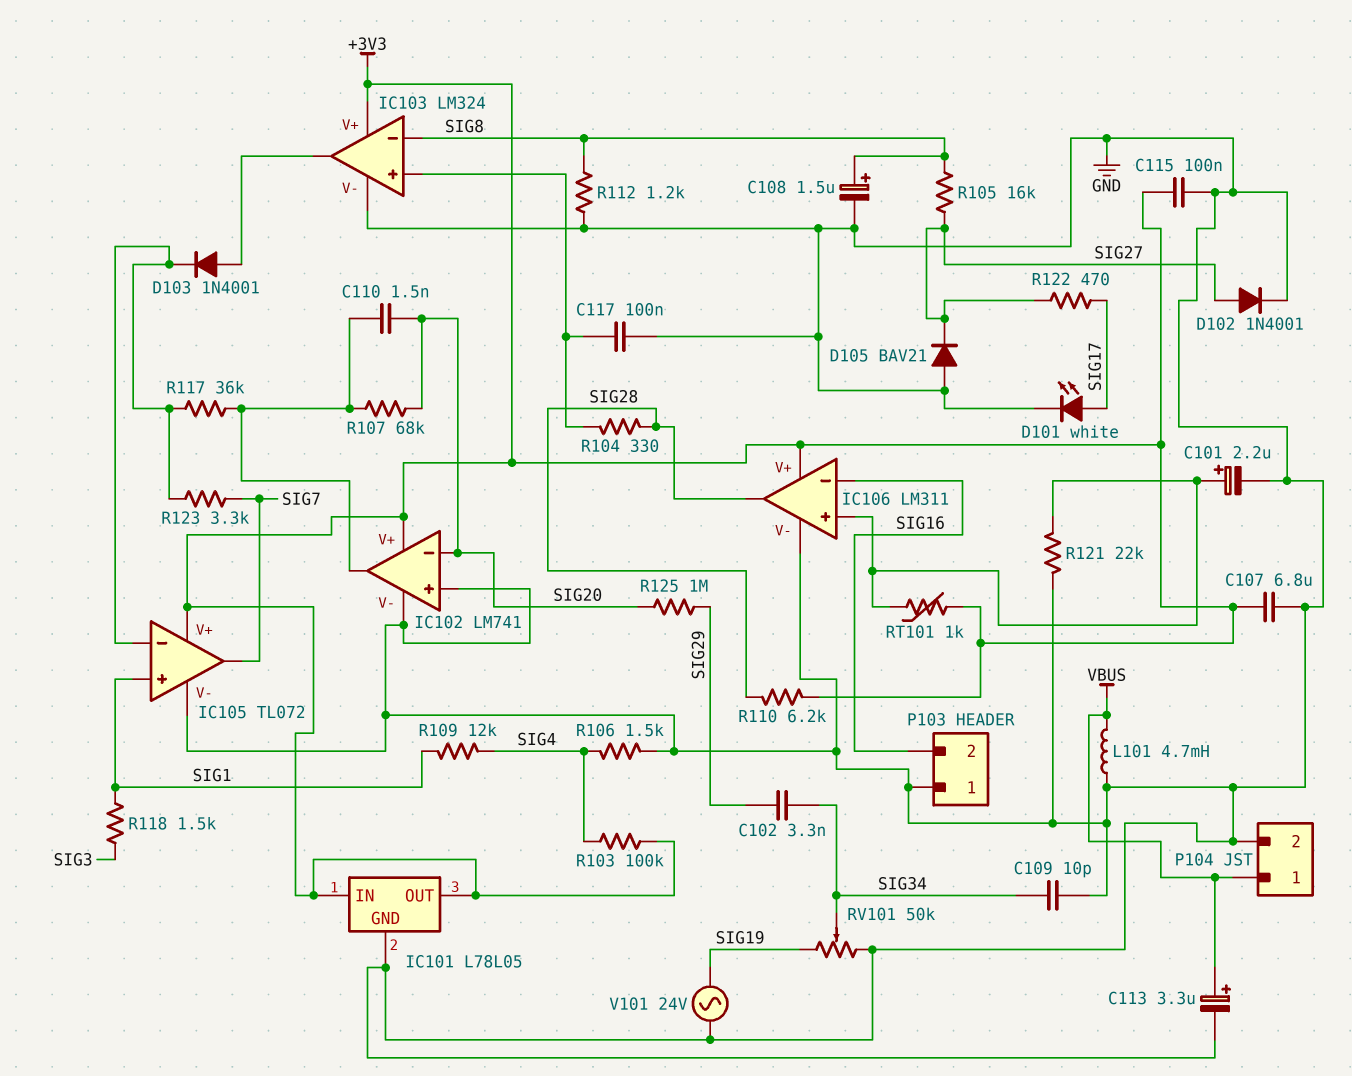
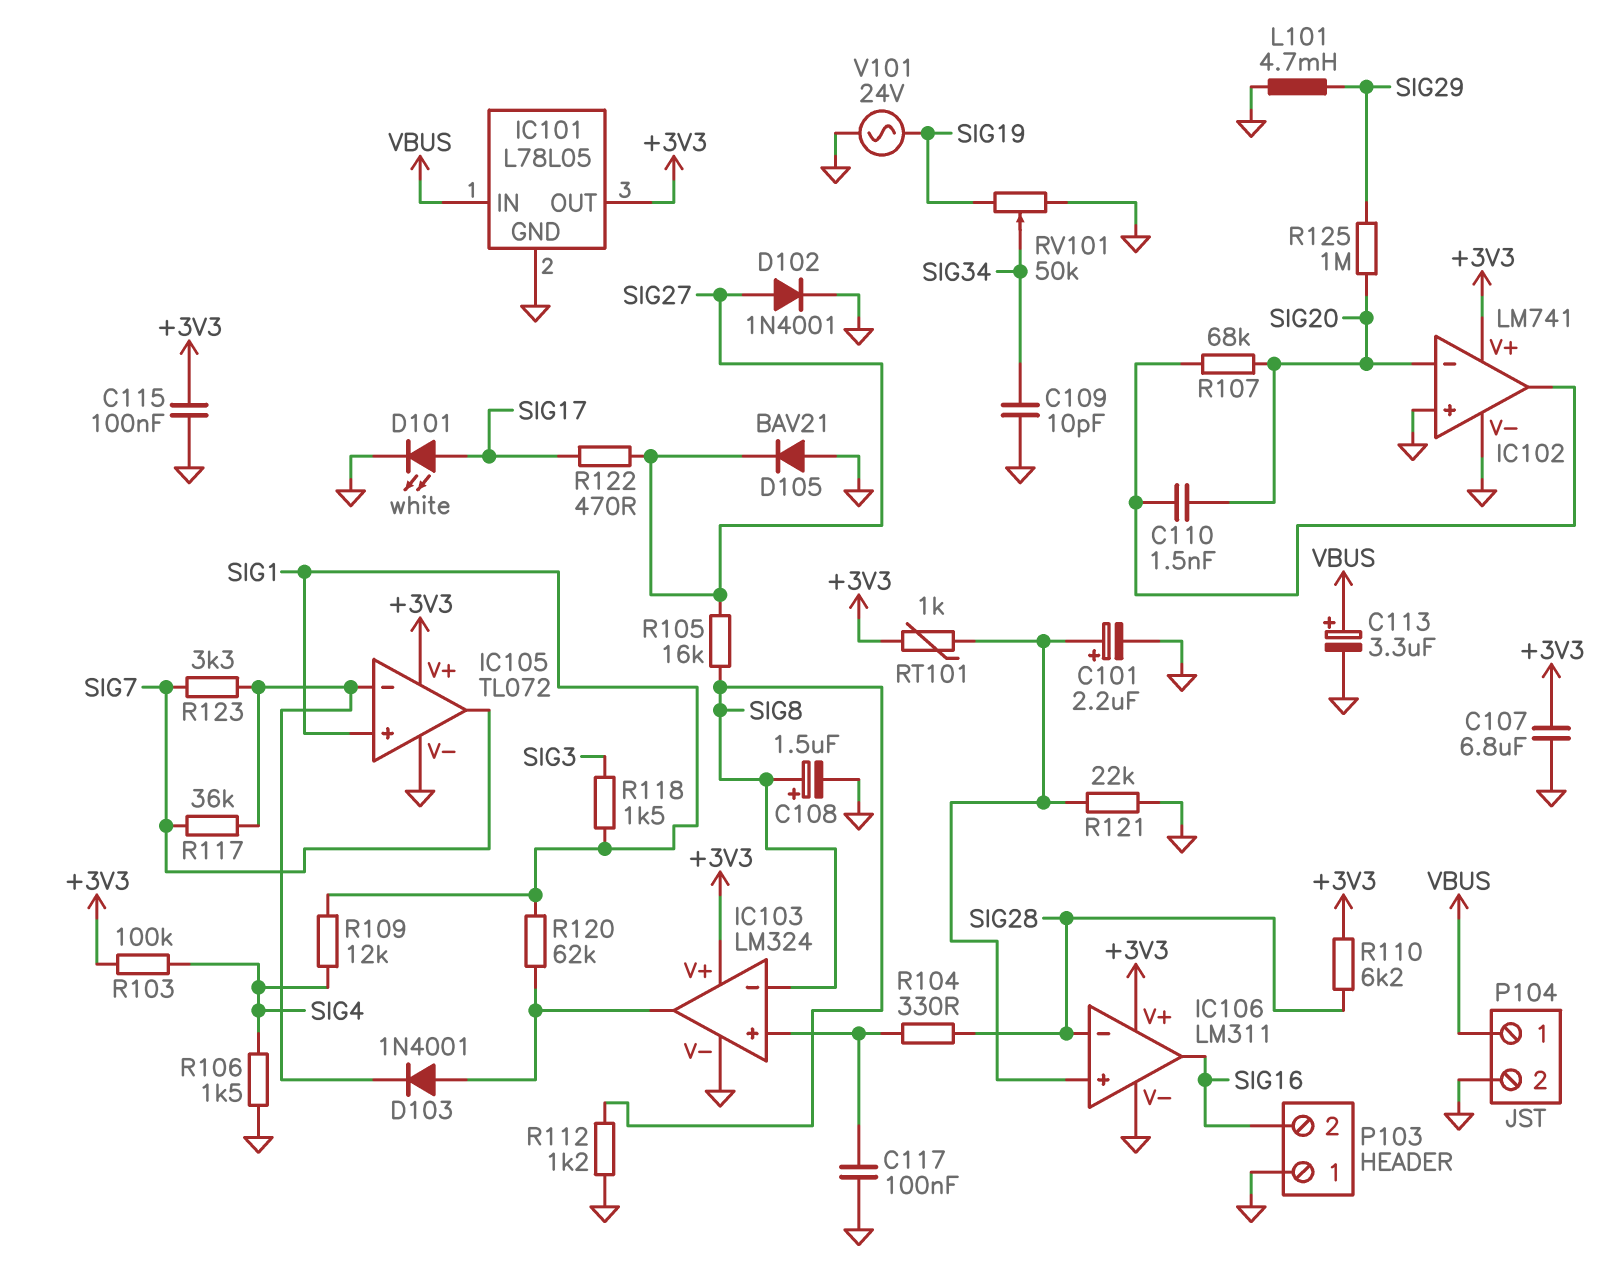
C102: 3.3nF (SIG29, SIG34) -> none
IC101 pin IN: +3V3 -> VBUS
IC106 pin in-: SIG16 -> SIG28
IC106 pin out: SIG28 -> SIG16
L101: 4.7mH (GND, VBUS) -> 4.7mH (GND, SIG29)
R117: 36k (IC102/out, IC105/in-) -> 36k (IC105/in-, SIG7)
R120: none -> 62k (IC103/out, SIG1)

